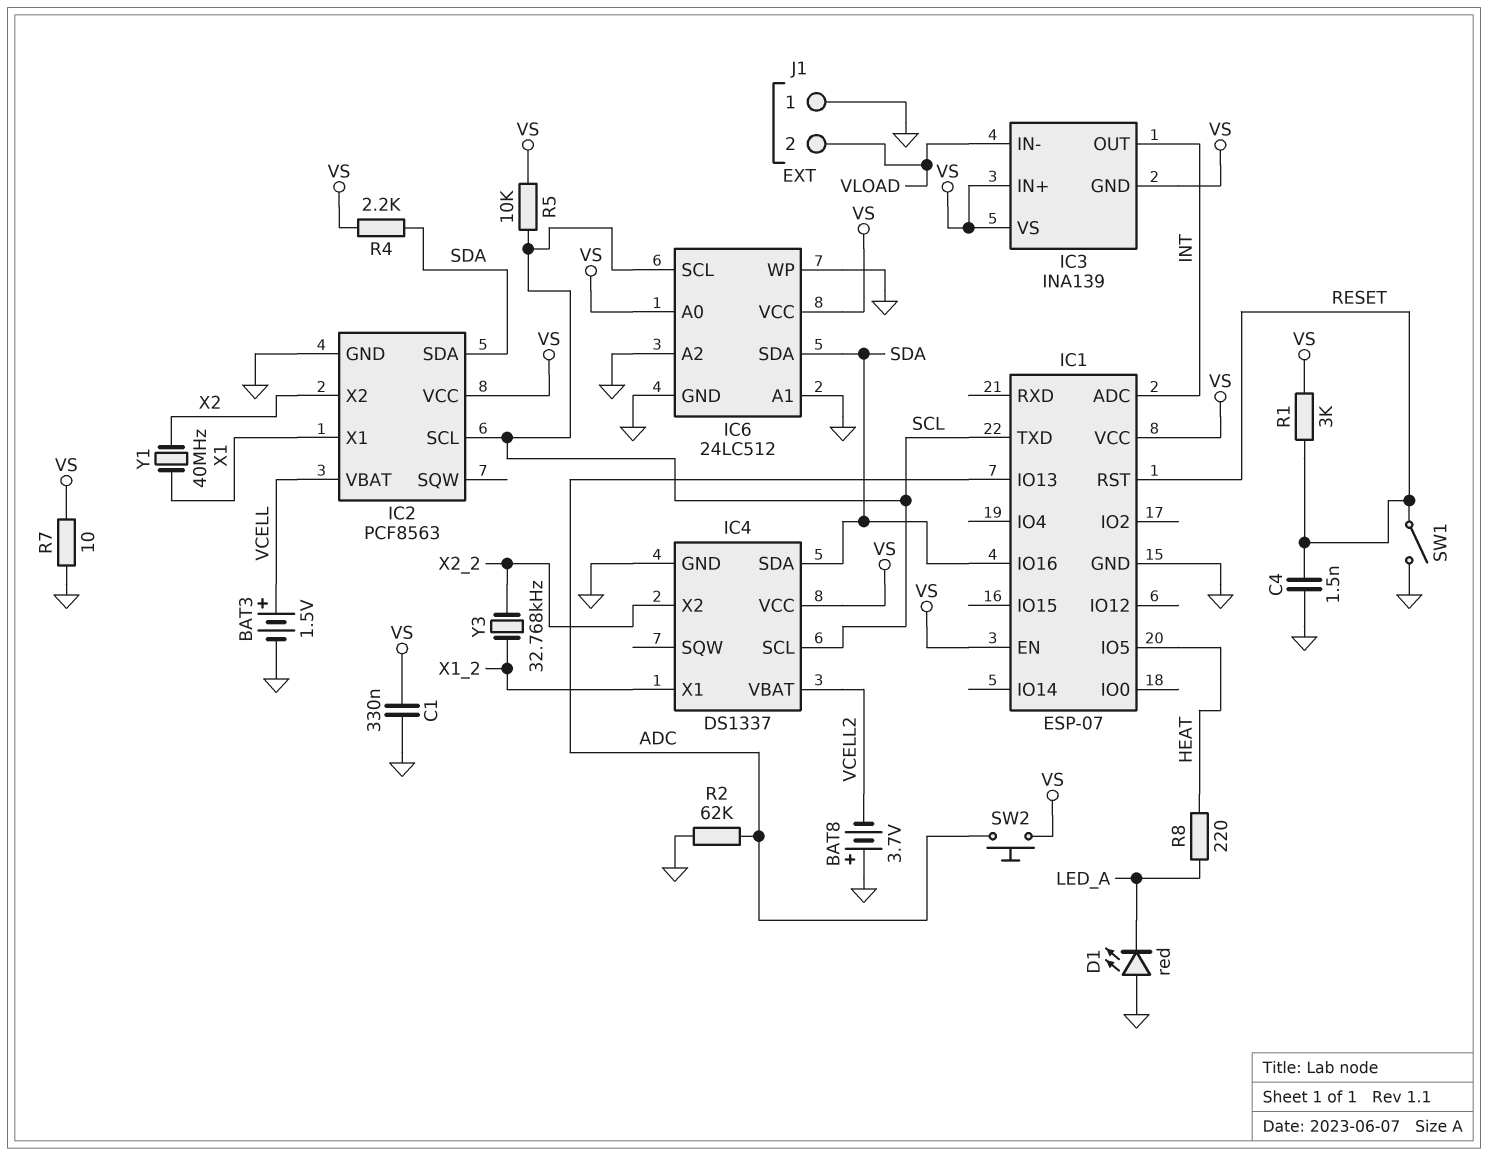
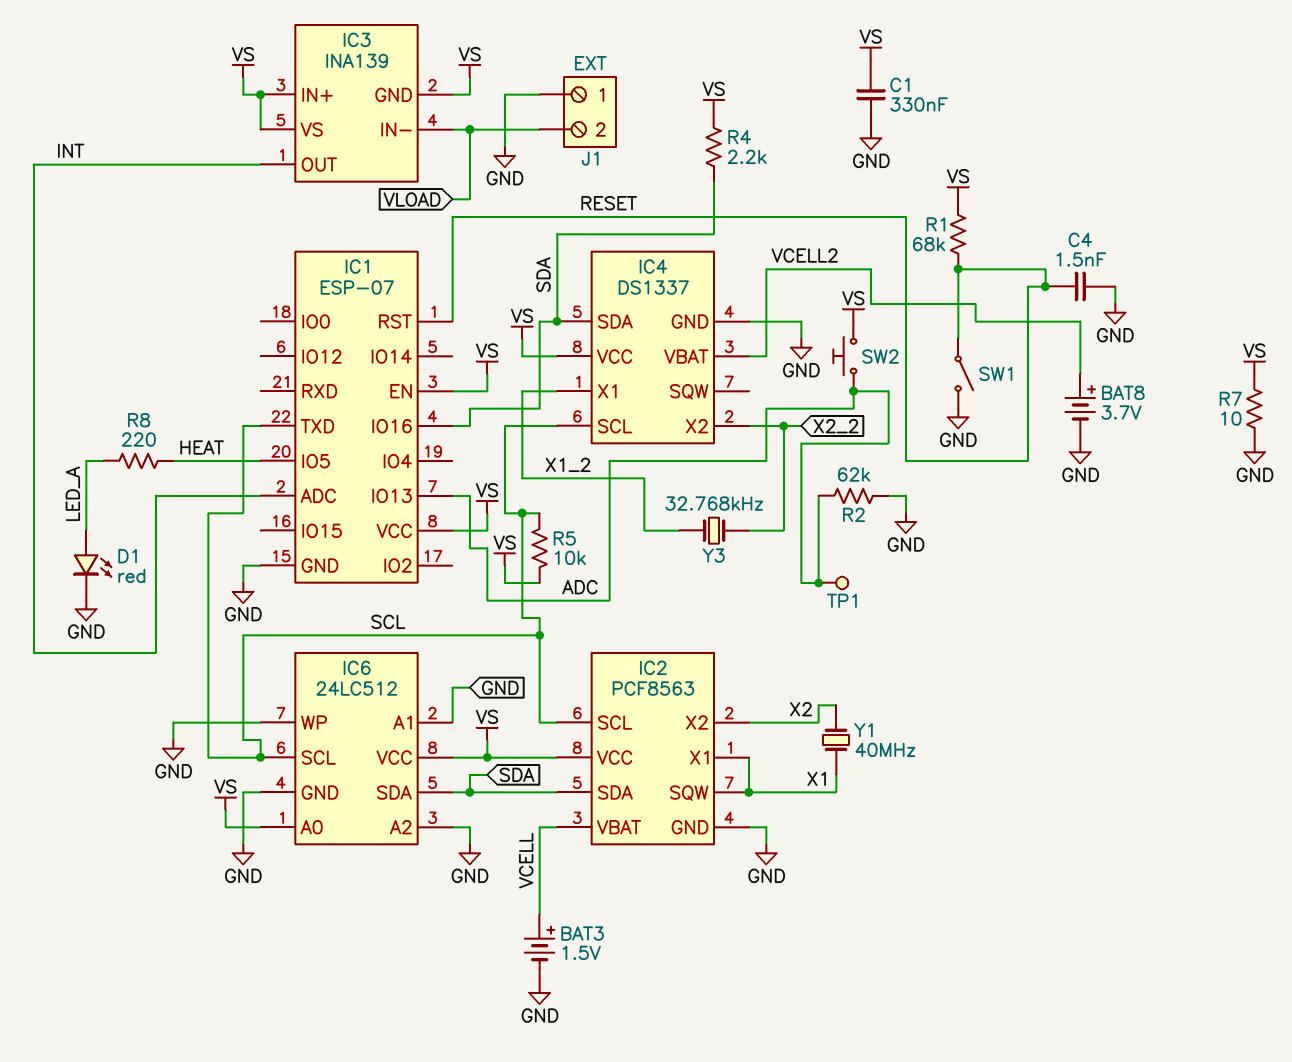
BAT8: 3.7V (plus GND, minus VCELL2) -> 3.7V (plus VCELL2, minus GND)
D1: LED red (A GND, K LED_A) -> LED red (A LED_A, K GND)
IC2 pin SQW: none -> X1
R1: 3k (RESET, VS) -> 68k (RESET, VS)
TP1: none -> test point (ADC)

